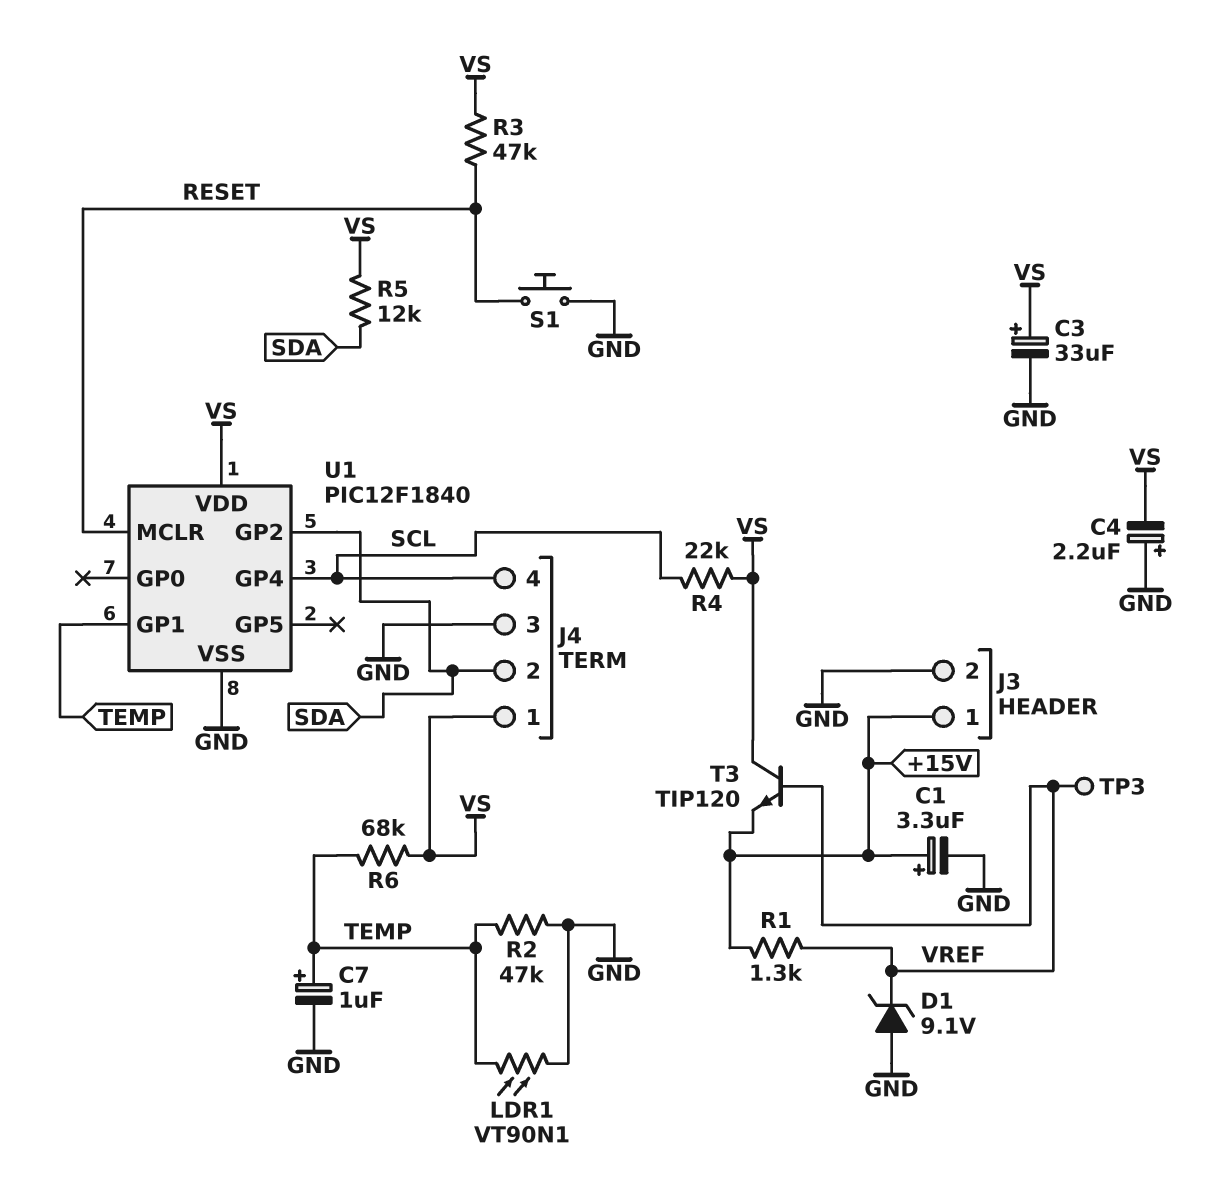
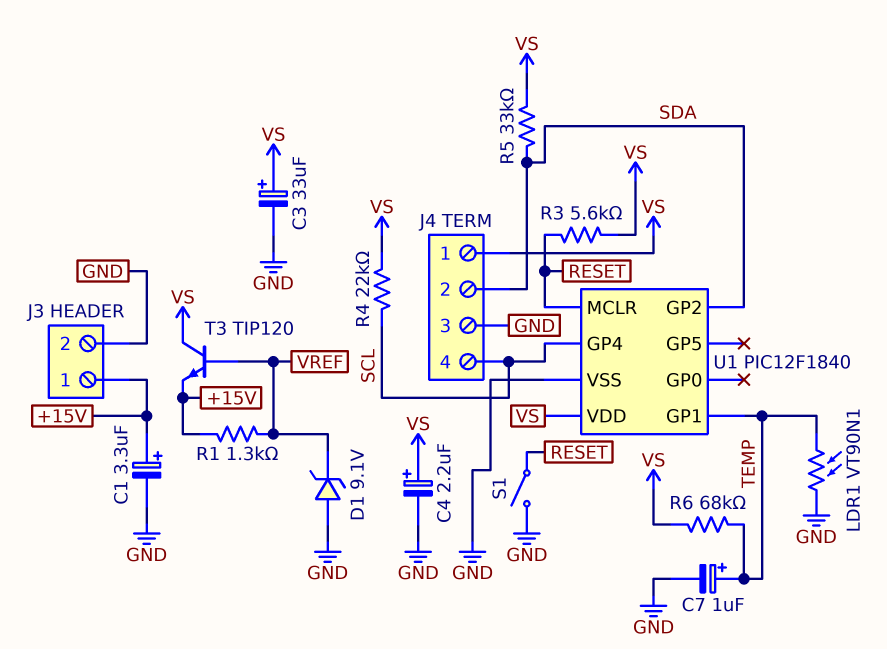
C4: 2.2uF (plus GND, minus VS) -> 2.2uF (plus VS, minus GND)
R2: 47k (GND, TEMP) -> none
R3: 47k (RESET, VS) -> 5.6k (RESET, VS)
R5: 12k (SDA, VS) -> 33k (SDA, VS)
S1: button (GND, RESET) -> switch (GND, RESET)
TP3: test point (VREF) -> none

